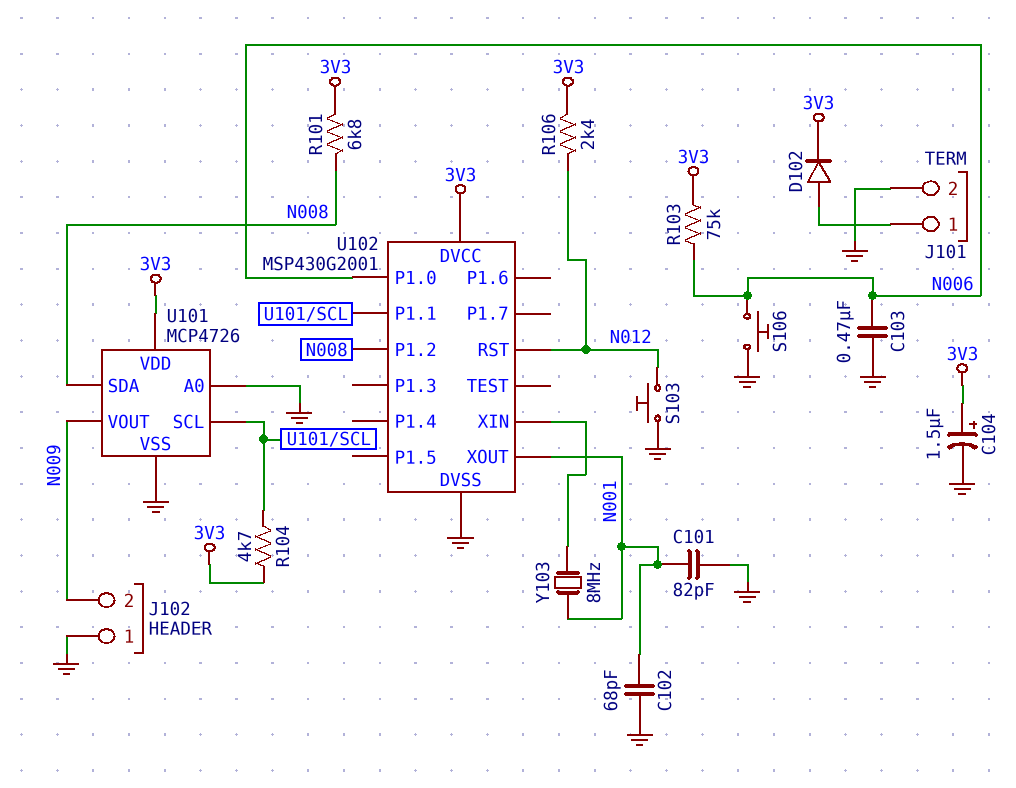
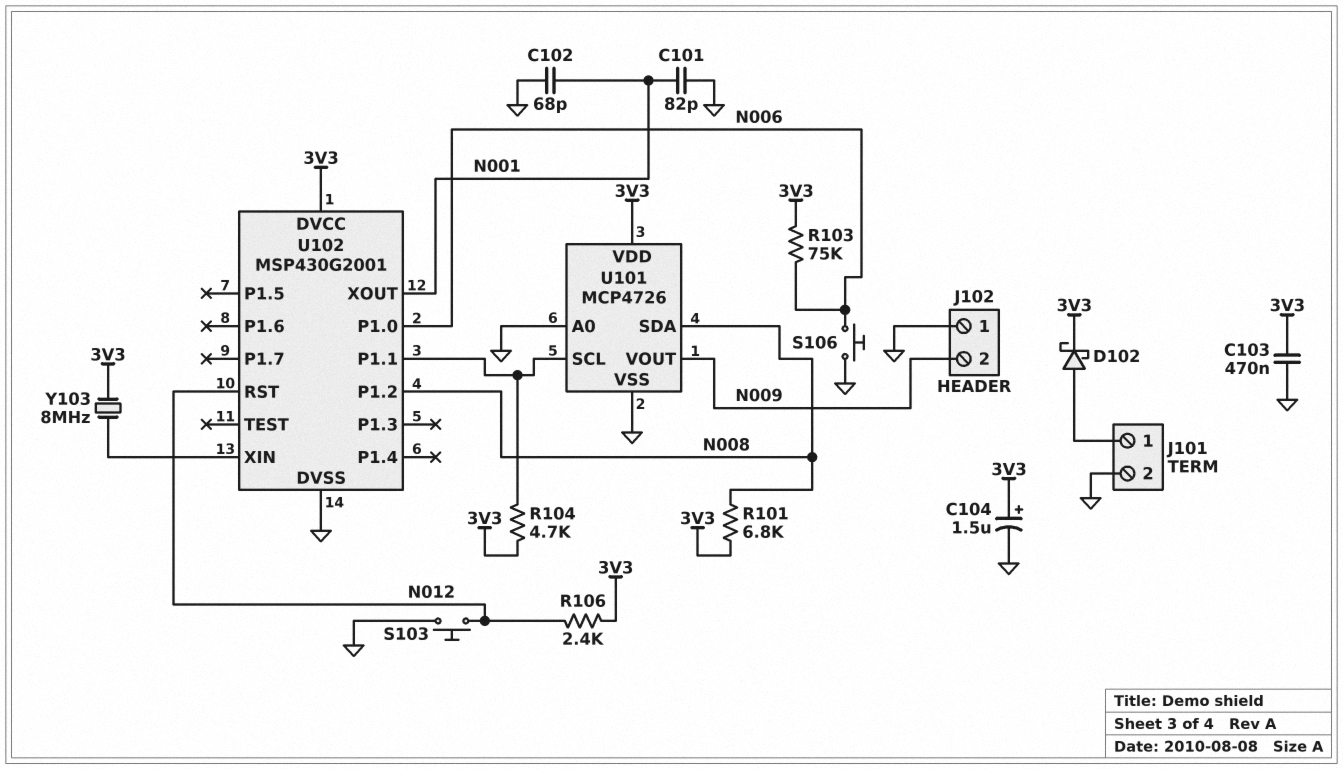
C103: 470nF (GND, N006) -> 470nF (3V3, GND)
D102: diode (A J101/1, K 3V3) -> schottky (A J101/1, K 3V3)
Y103: 8MHz (N001, U102/XIN) -> 8MHz (3V3, U102/XIN)

